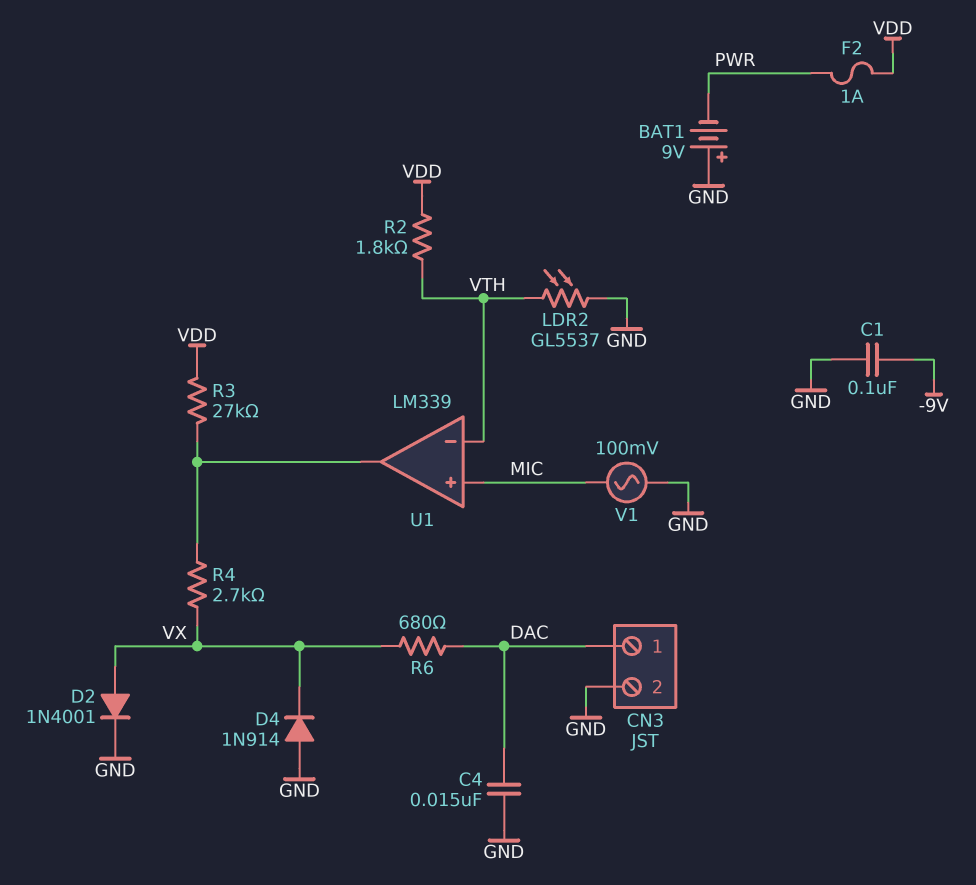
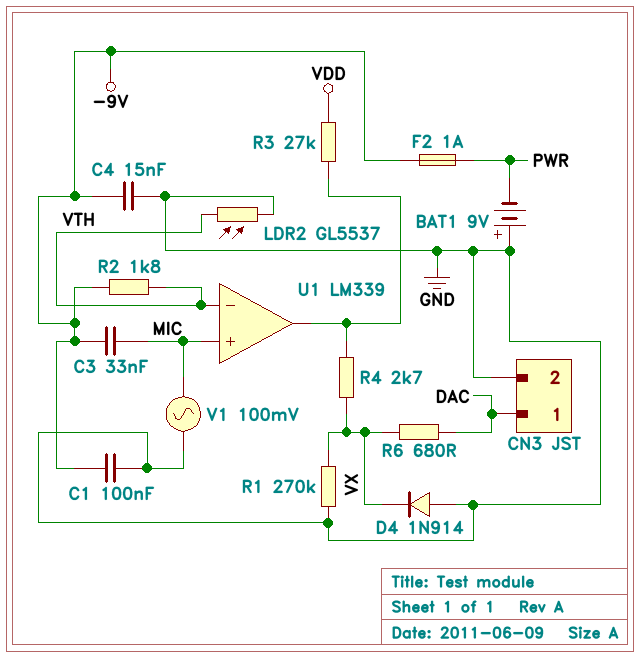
C3: none -> 33nF (-9V, MIC)
C4: 15nF (DAC, GND) -> 15nF (-9V, GND)
D2: diode 1N4001 (A VX, K GND) -> none
F2: 1A (PWR, VDD) -> 1A (-9V, PWR)
R1: none -> 270k (GND, VX)
R2: 1.8k (VDD, VTH) -> 1.8k (-9V, VTH)

